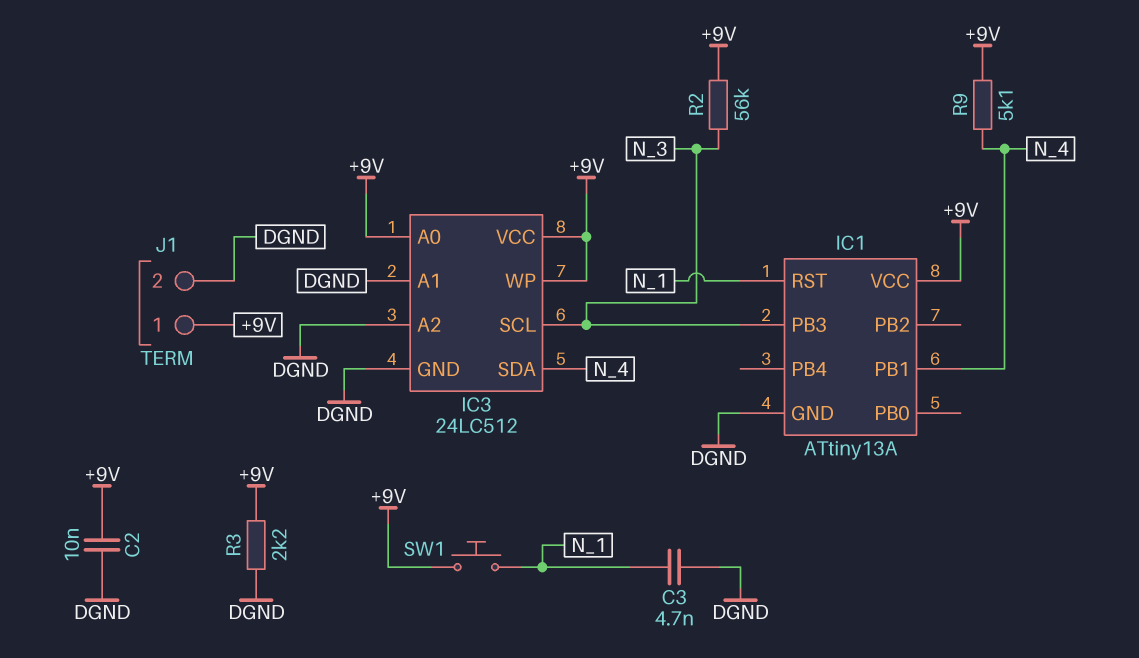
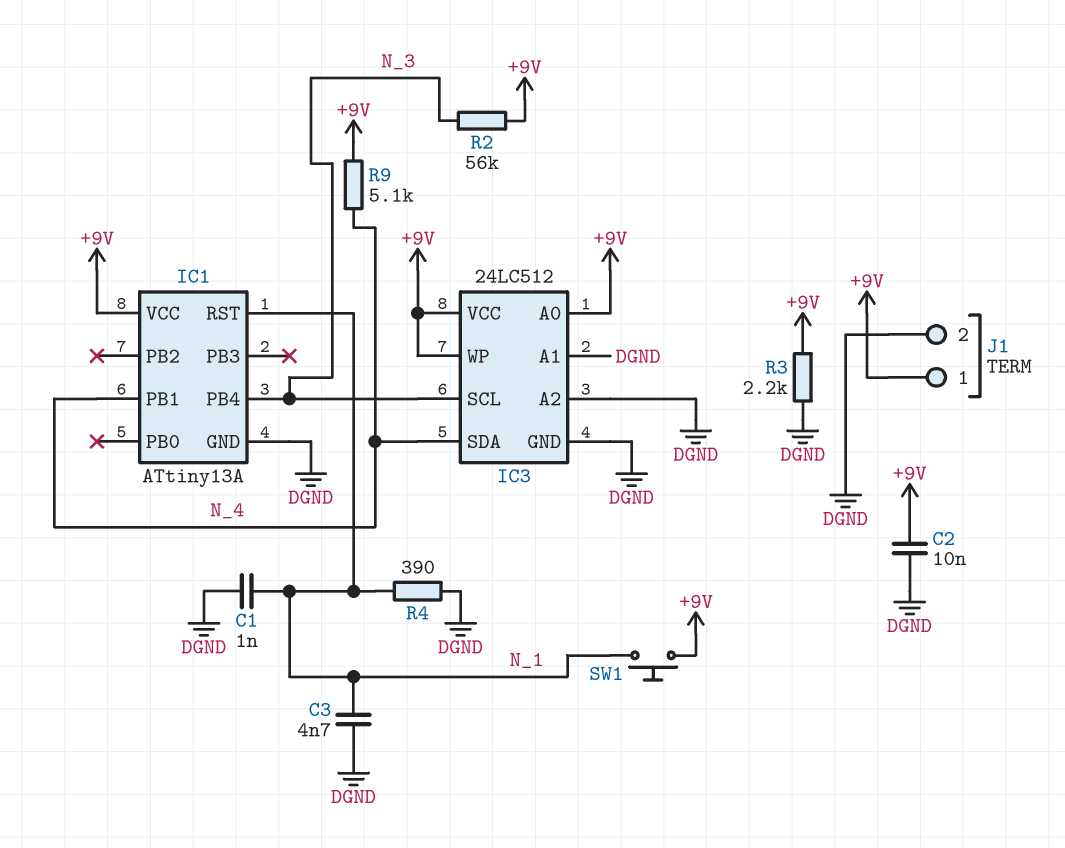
C1: none -> 1nF (DGND, N_1)
IC1 pin PB3: N_3 -> none
IC1 pin PB4: none -> N_3
R4: none -> 390 (DGND, N_1)

